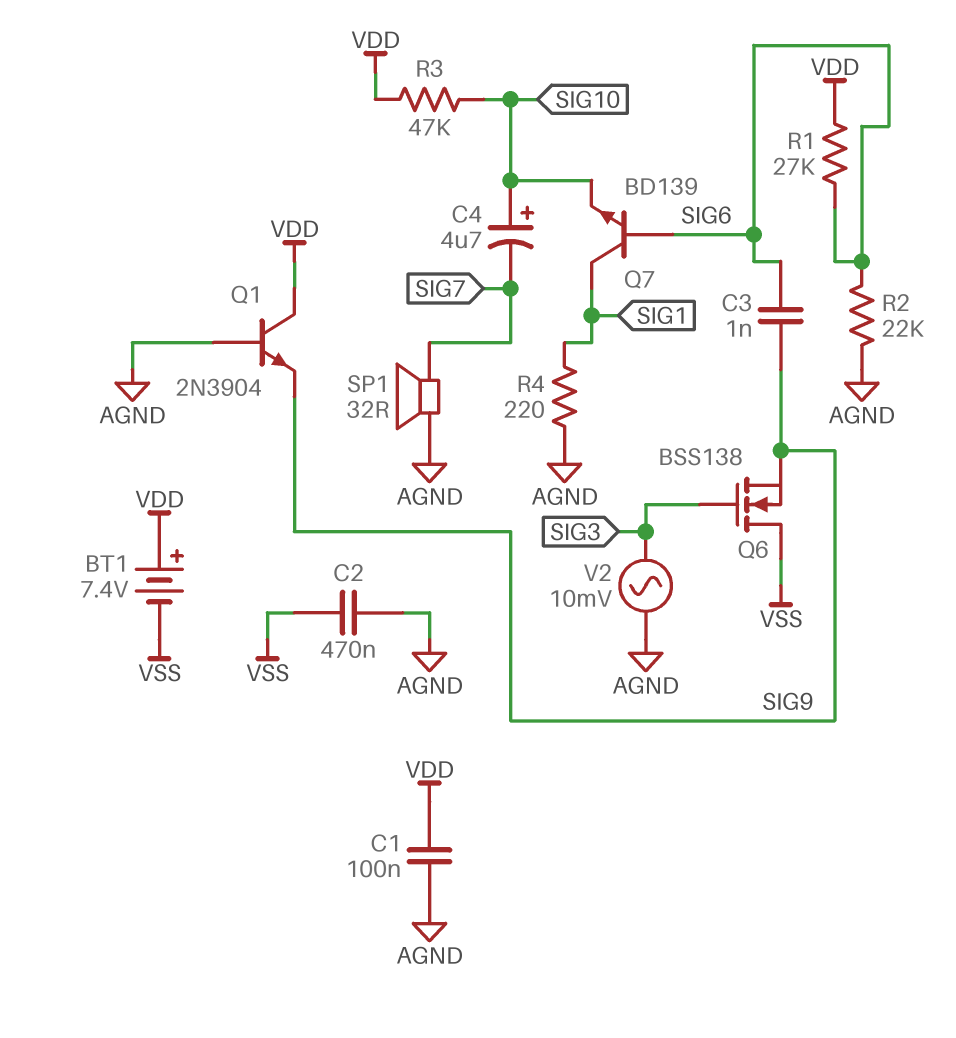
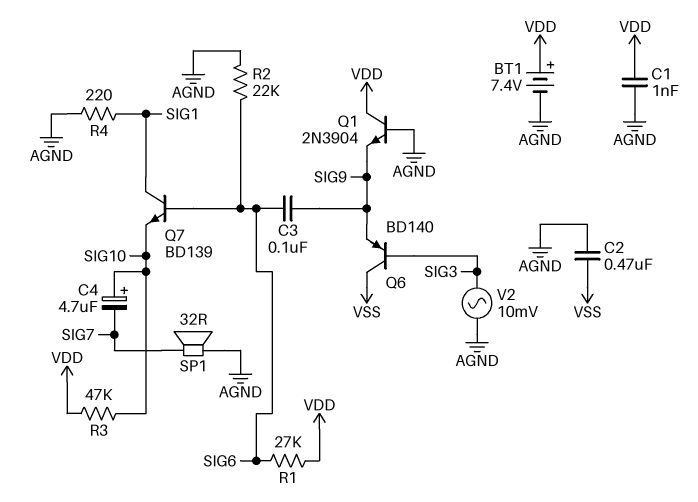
BT1: 7.4V (plus VDD, minus VSS) -> 7.4V (plus VDD, minus AGND)
C1: 100nF (AGND, VDD) -> 1nF (AGND, VDD)
C3: 1nF (SIG6, SIG9) -> 100nF (SIG6, SIG9)
Q6: NMOS BSS138 (G SIG3, D VSS, S SIG9) -> PNP BD140 (B SIG3, C VSS, E SIG9)

